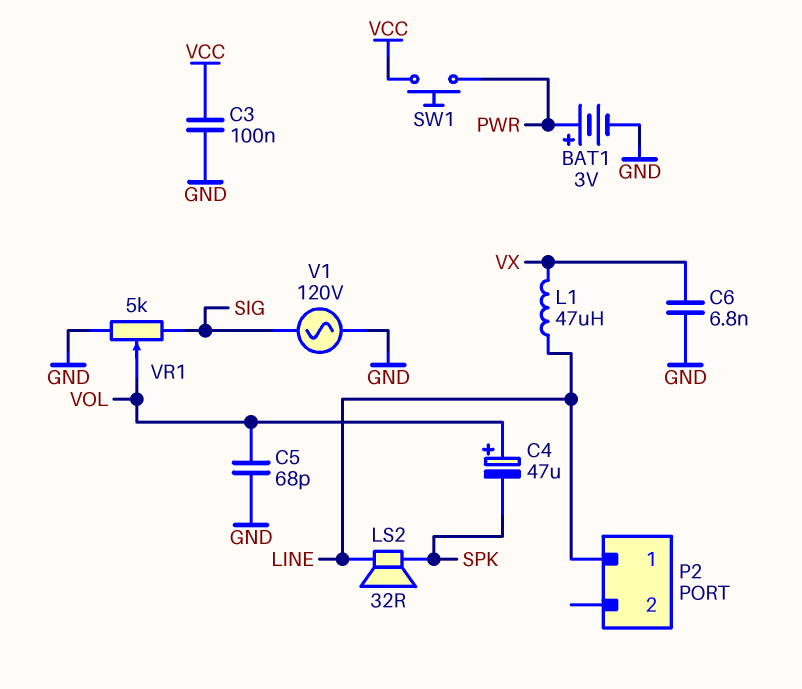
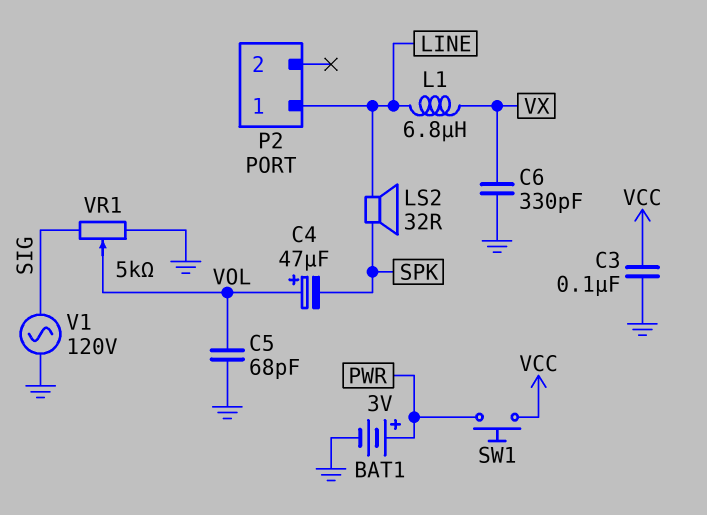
C6: 6.8nF (GND, VX) -> 330pF (GND, VX)
L1: 47uH (LINE, VX) -> 6.8uH (LINE, VX)

